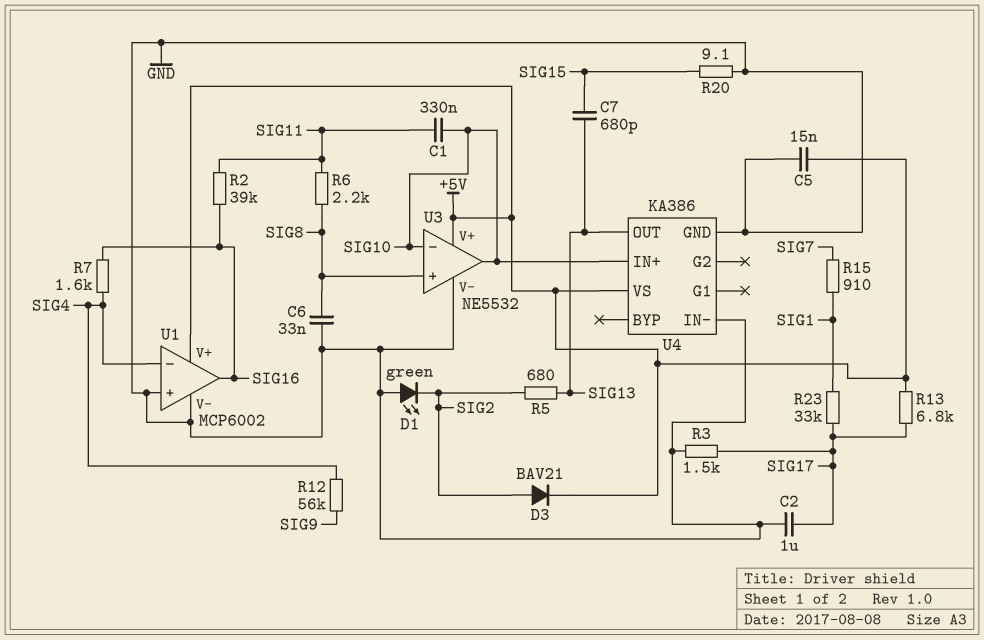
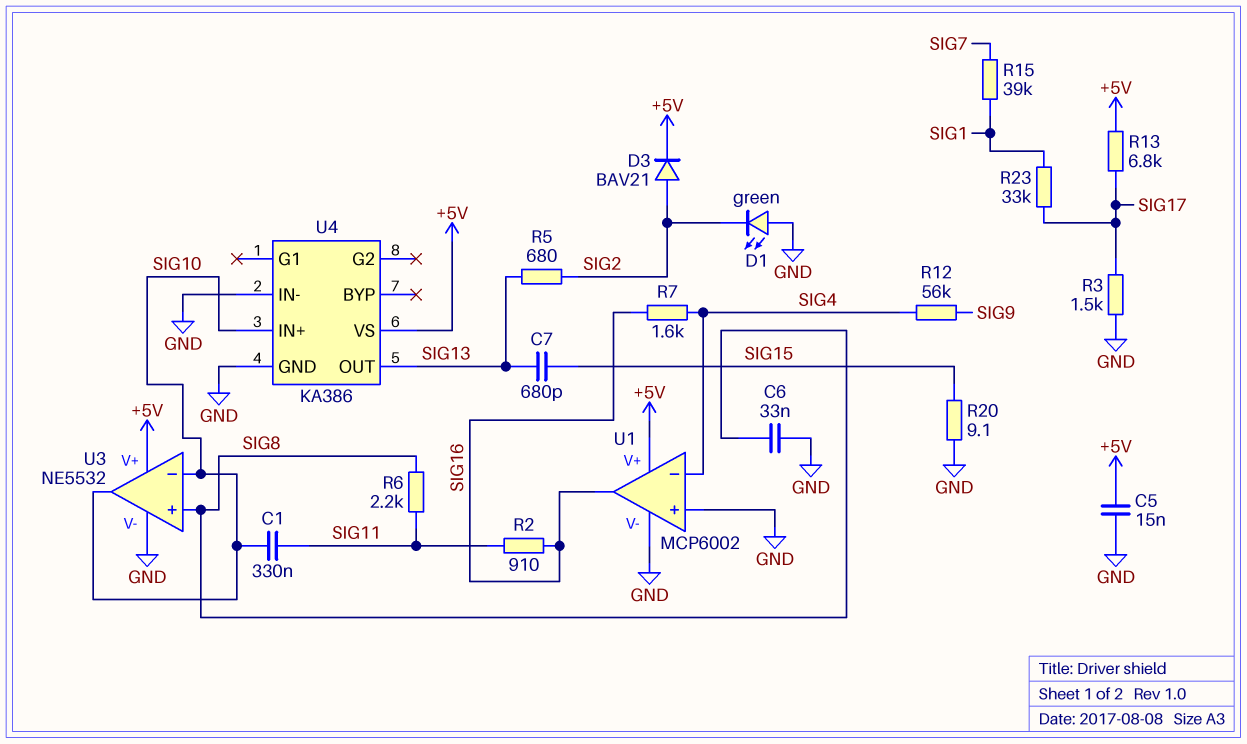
C2: 1uF (GND, SIG17) -> none
R2: 39k (SIG11, SIG16) -> 910 (SIG11, SIG16)
R15: 910 (SIG1, SIG7) -> 39k (SIG1, SIG7)

